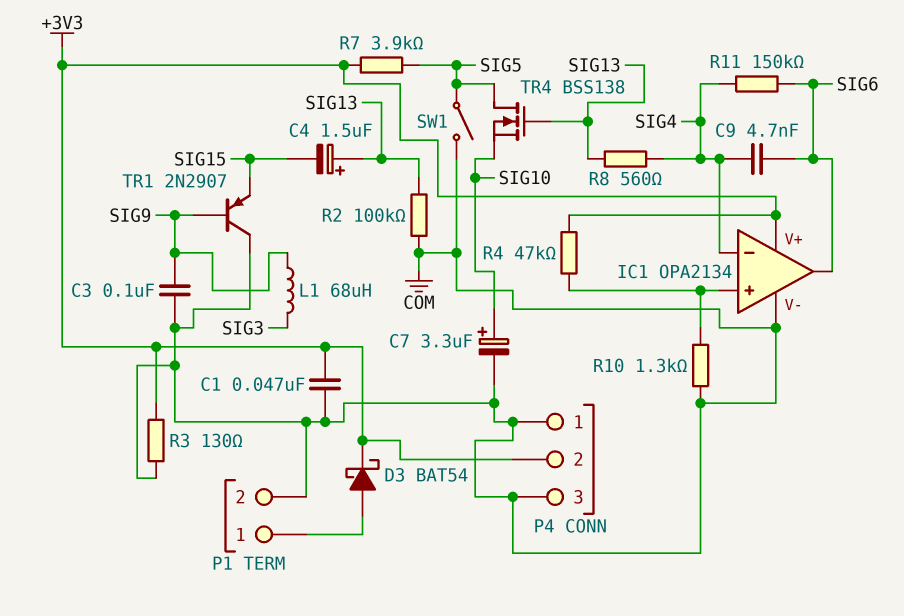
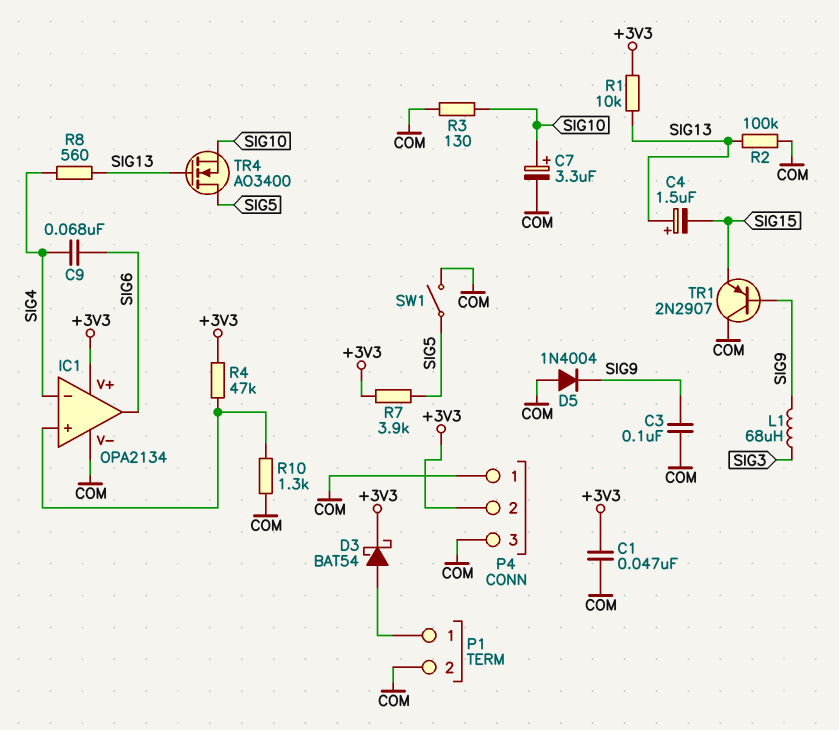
C9: 4.7nF (SIG4, SIG6) -> 68nF (SIG4, SIG6)
D5: none -> diode 1N4004 (A COM, K SIG9)
R1: none -> 10k (+3V3, SIG13)
R3: 130 (+3V3, COM) -> 130 (COM, SIG10)
R11: 150k (SIG4, SIG6) -> none
TR4: NMOS BSS138 (G SIG13, D SIG5, S SIG10) -> NMOS AO3400 (G SIG13, D SIG5, S SIG10)

